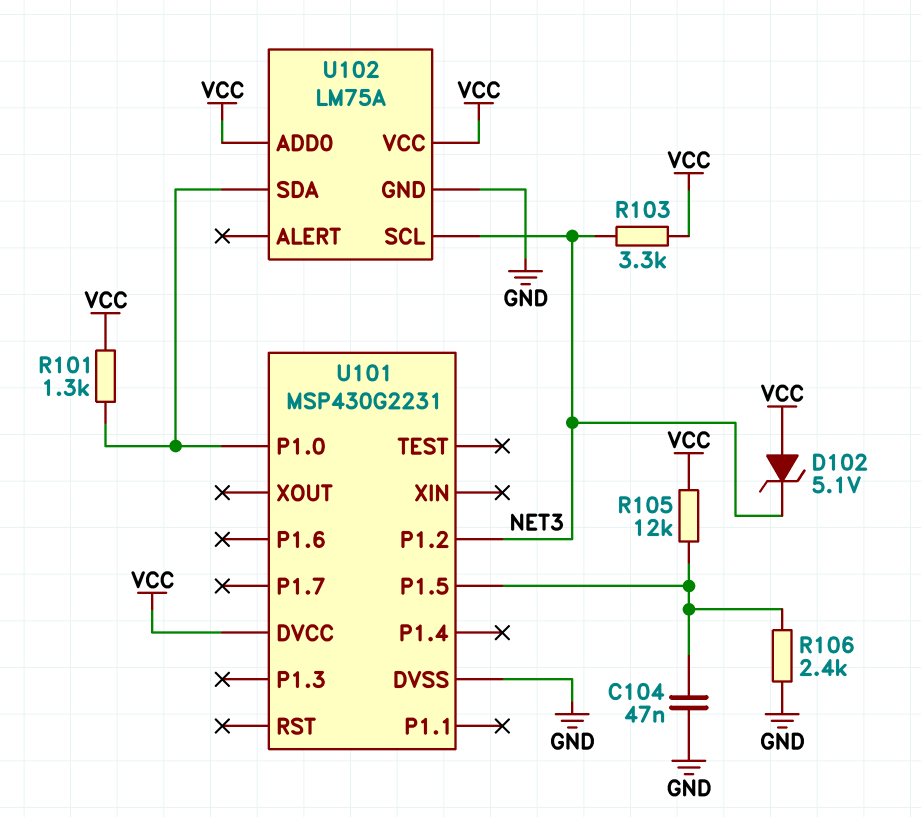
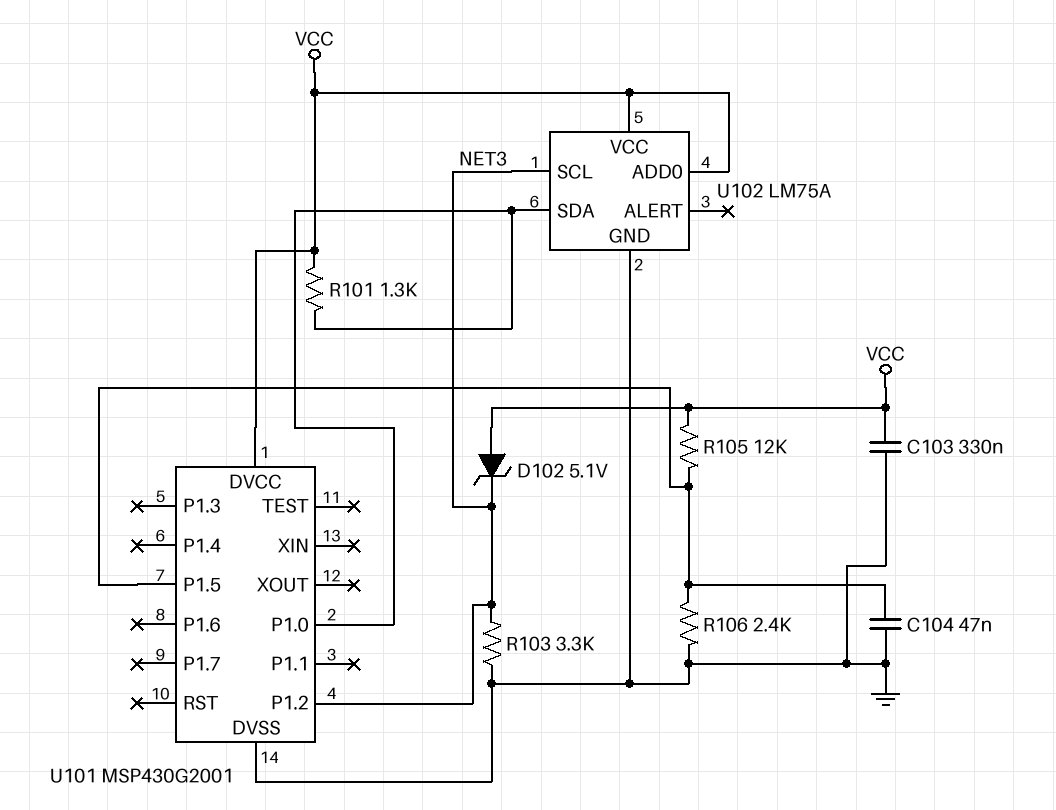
C103: none -> 330nF (GND, VCC)
R103: 3.3k (NET3, VCC) -> 3.3k (GND, NET3)
U101: MSP430G2231 -> MSP430G2001

